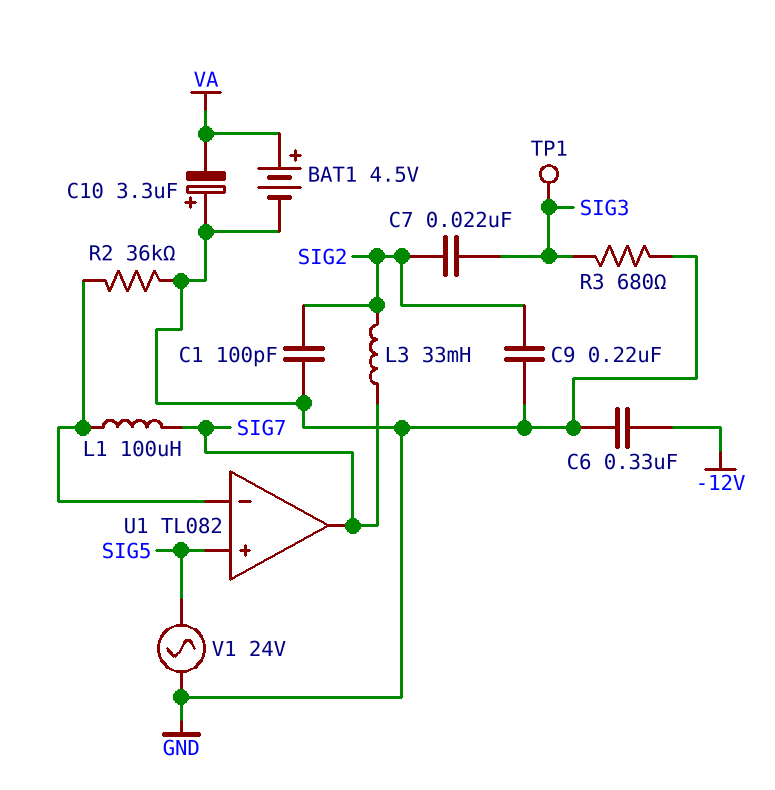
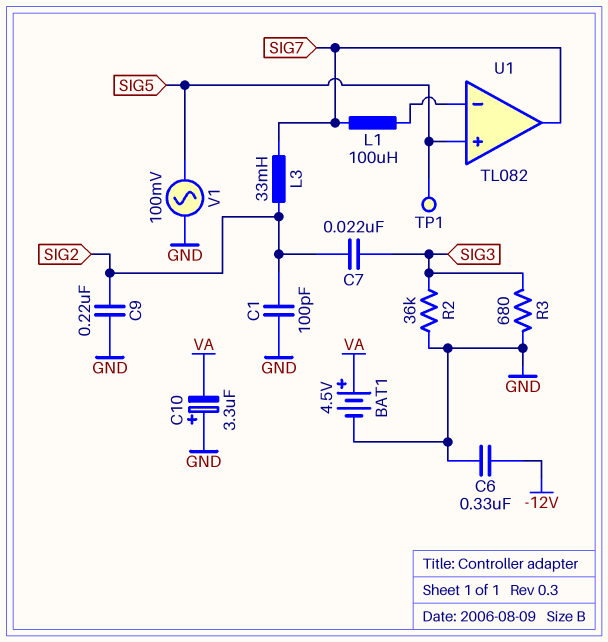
R2: 36k (GND, U1/in-) -> 36k (GND, SIG3)
TP1: test point (SIG3) -> test point (SIG5)
V1: AC 24V (GND, SIG5) -> AC 100mV (GND, SIG5)

